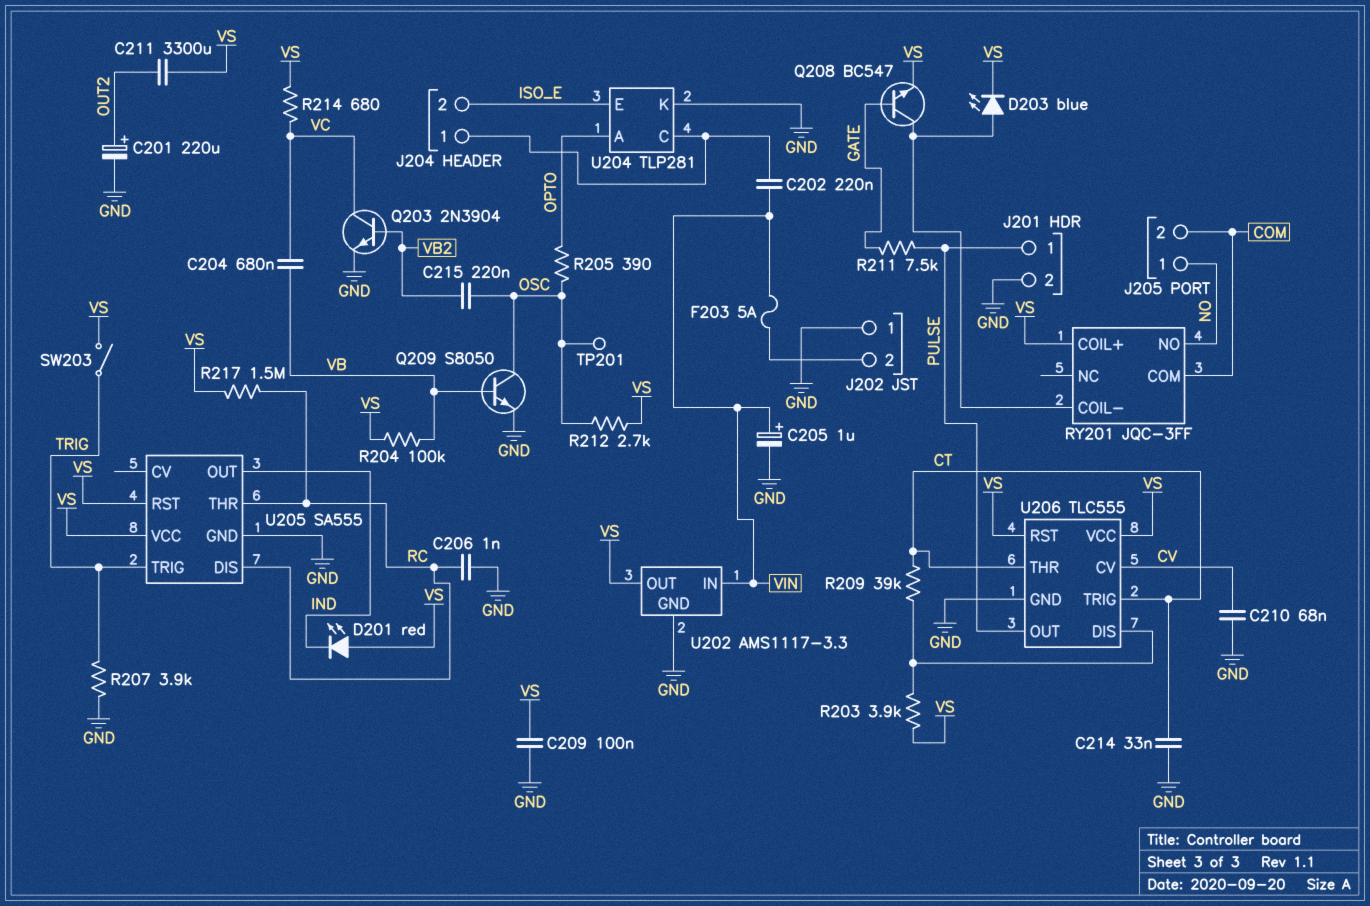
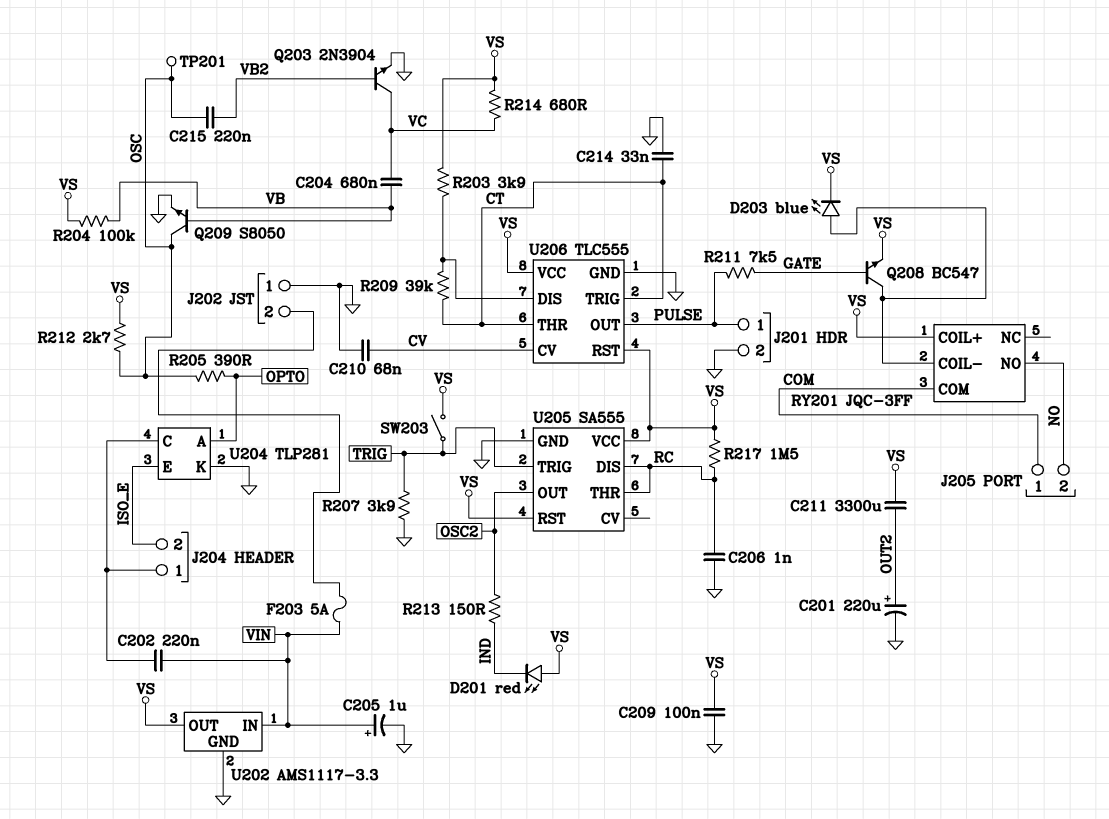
J205 pin 1: NO -> COM
J205 pin 2: COM -> NO
R213: none -> 150 (IND, OSC2)
U205 pin OUT: IND -> OSC2

